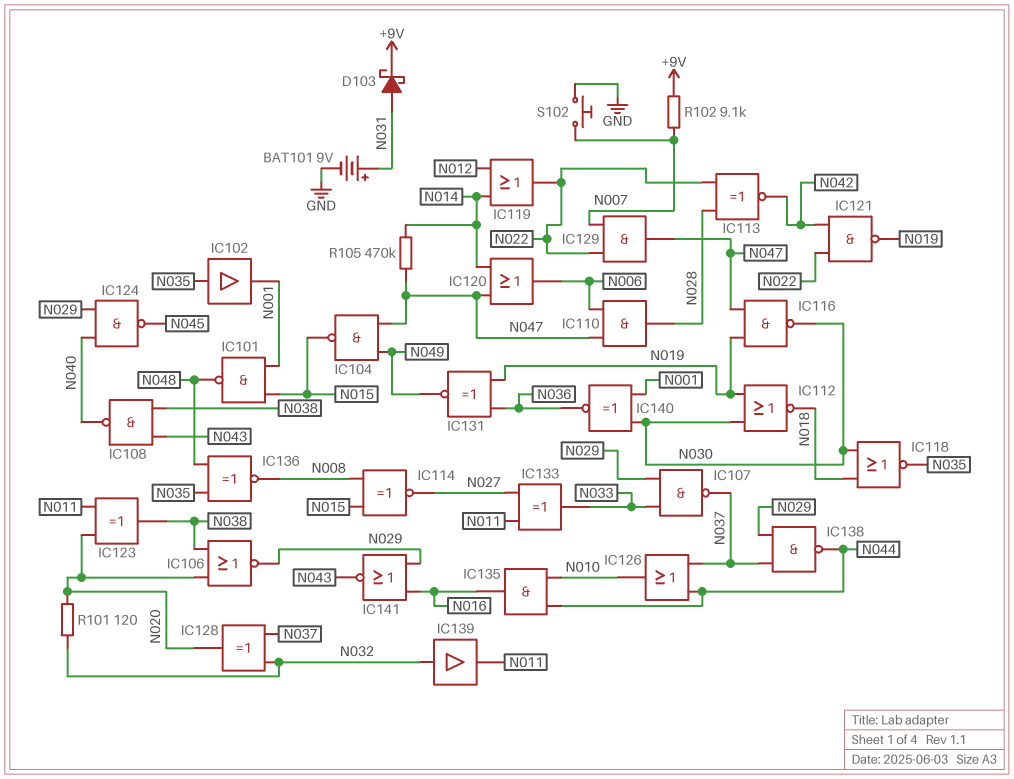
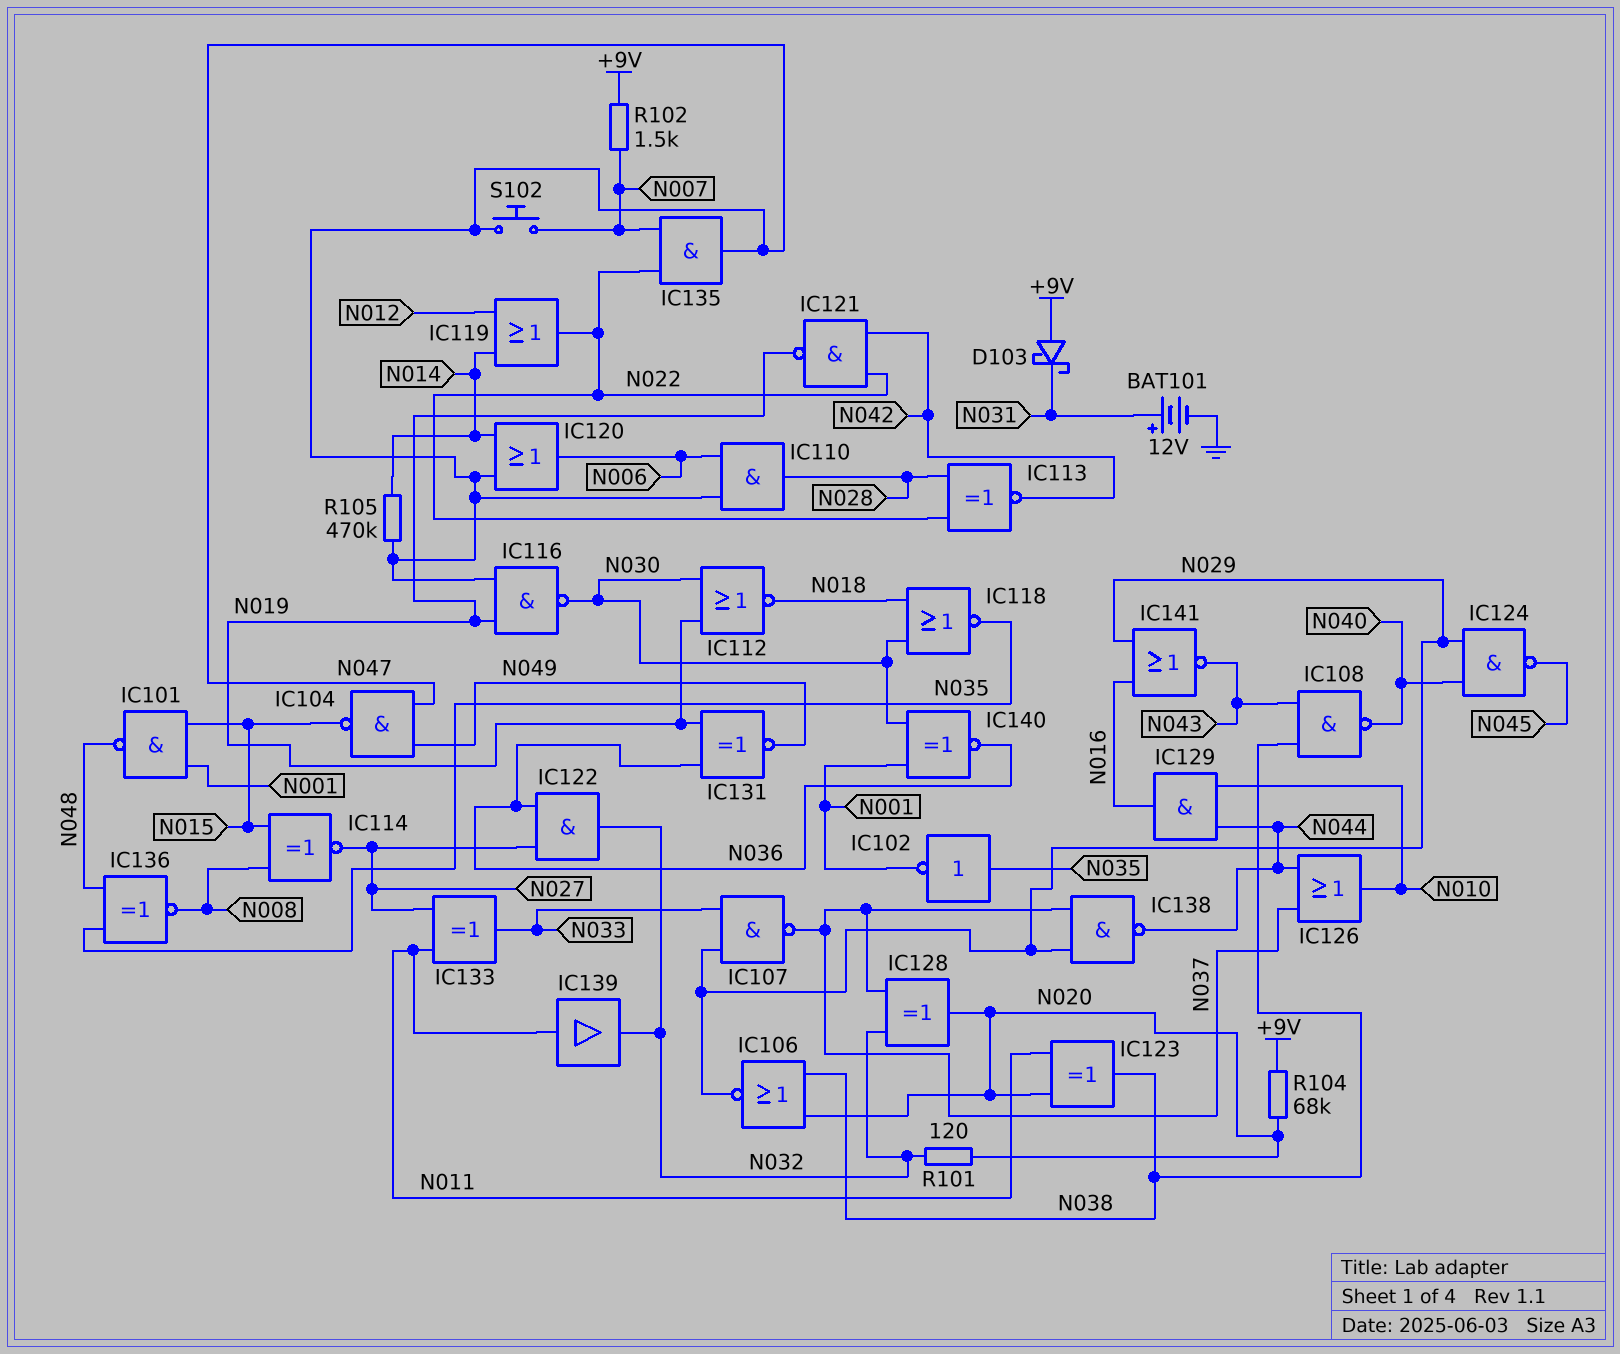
BAT101: 9V (plus N031, minus GND) -> 12V (plus N031, minus GND)
D103: schottky (A N031, K +9V) -> schottky (A +9V, K N031)
IC102: buffer (in N035, out N001) -> NOT (in N035, out N001)
IC122: none -> AND (in N027, in N036, out N032)
IC129: AND (in N007, in N022, out N047) -> AND (in N010, in N044, out N016)
IC135: AND (in N010, in N044, out N016) -> AND (in N007, in N022, out N047)
IC139: buffer (in N032, out N011) -> buffer (in N011, out N032)
R102: 9.1k (+9V, N007) -> 1.5k (+9V, N007)
R104: none -> 68k (+9V, N020)
S102: button (GND, N007) -> button (N007, N047)

